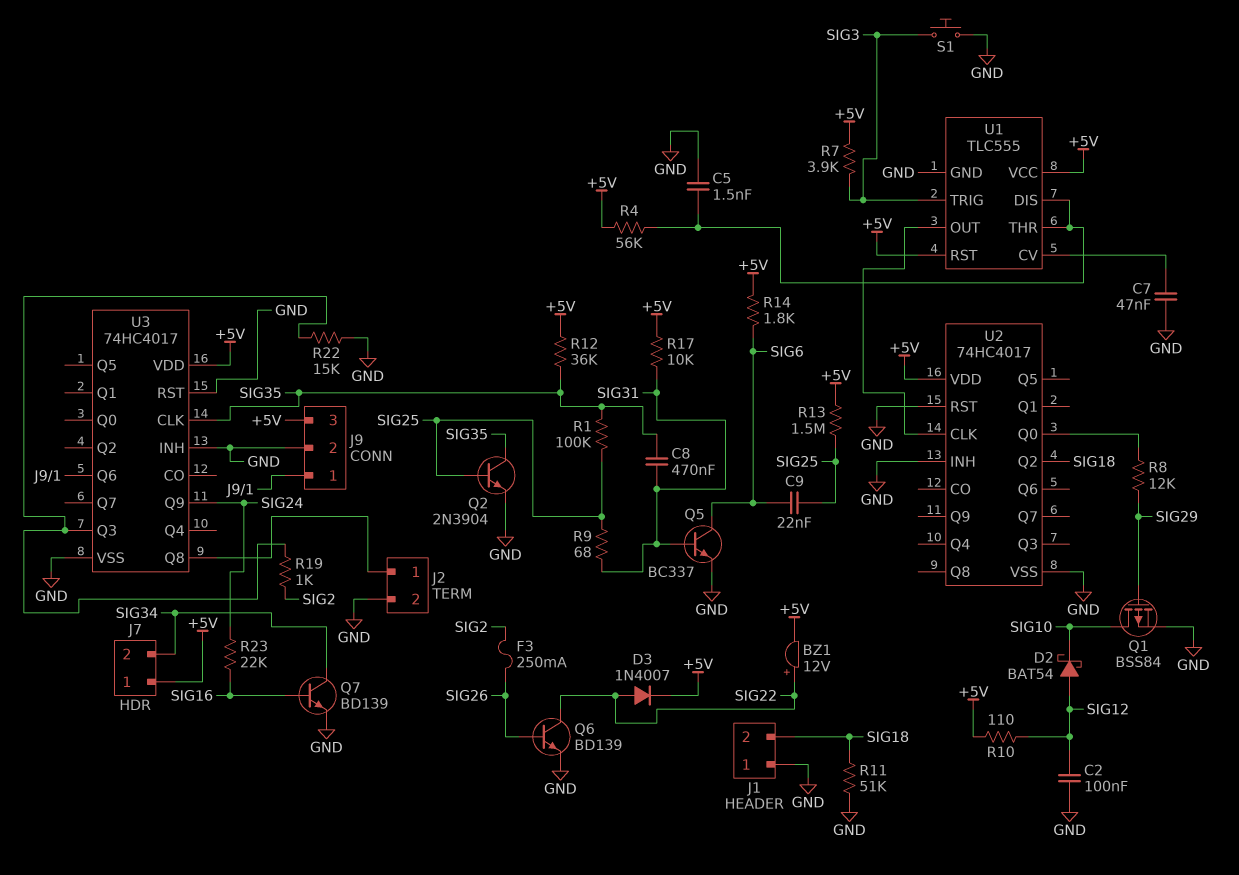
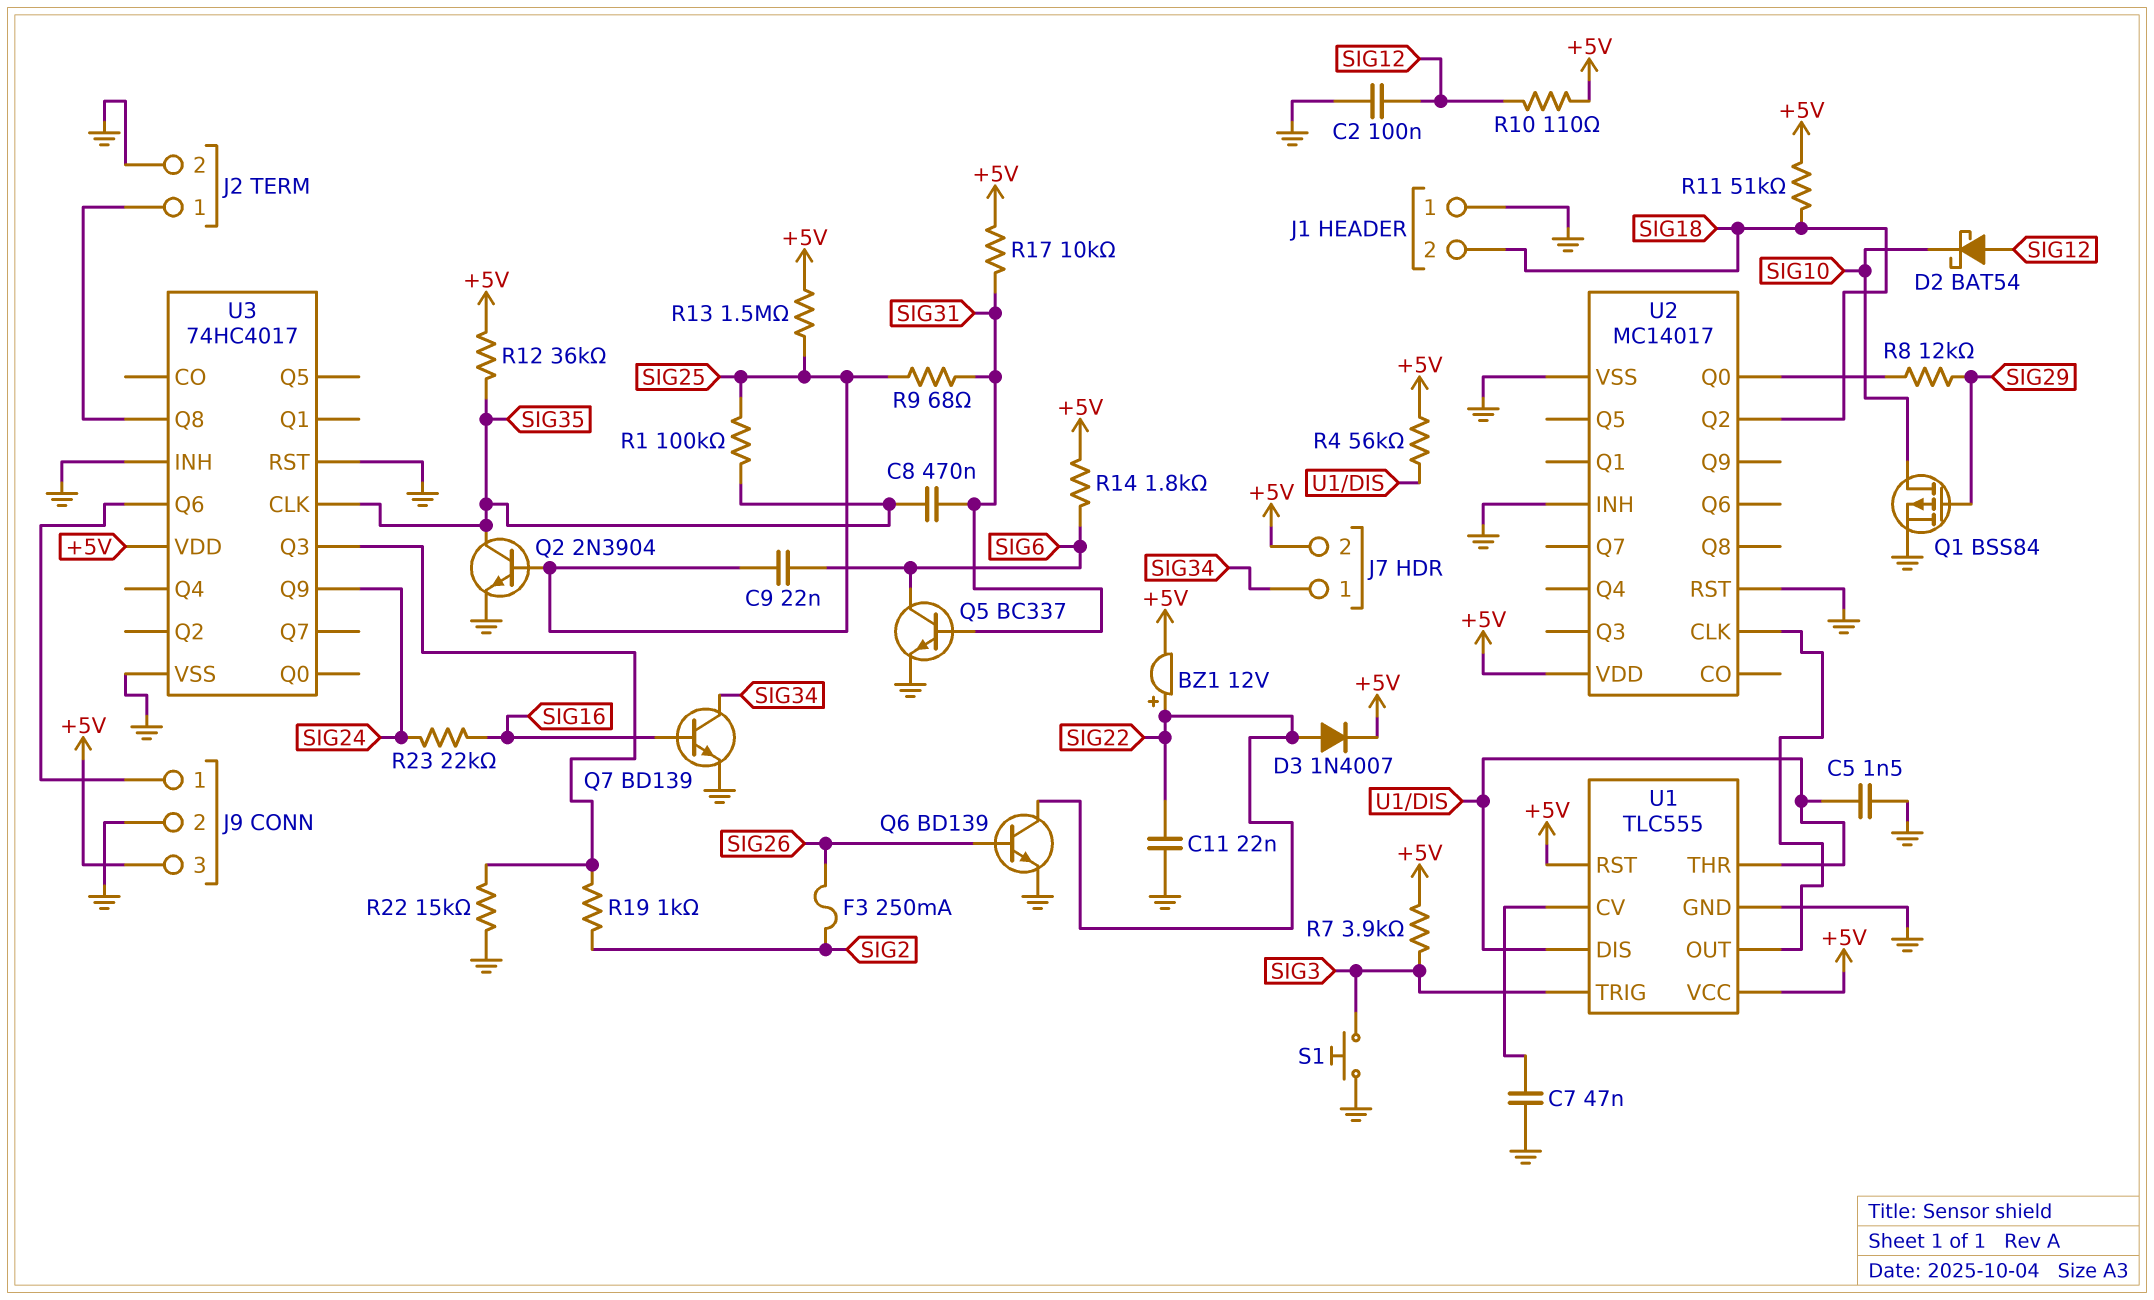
C11: none -> 22nF (GND, SIG22)
J7 pin 1: +5V -> SIG34
J7 pin 2: SIG34 -> +5V
R11: 51k (GND, SIG18) -> 51k (+5V, SIG18)
U2: 74HC4017 -> MC14017

